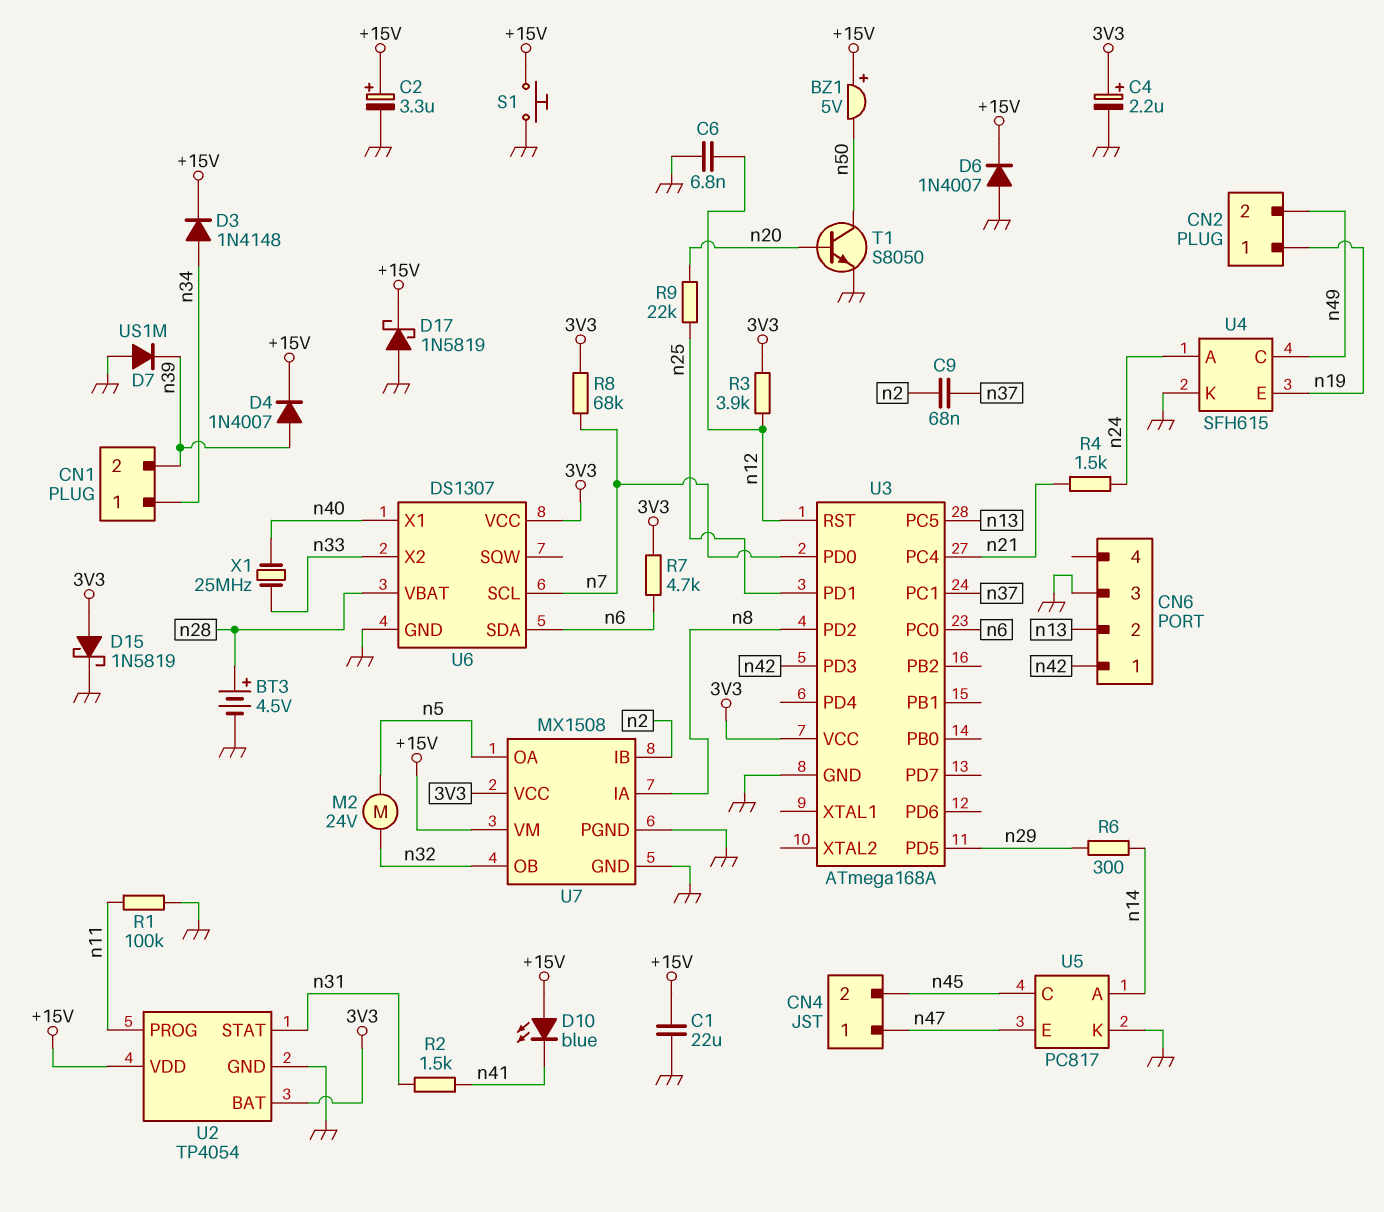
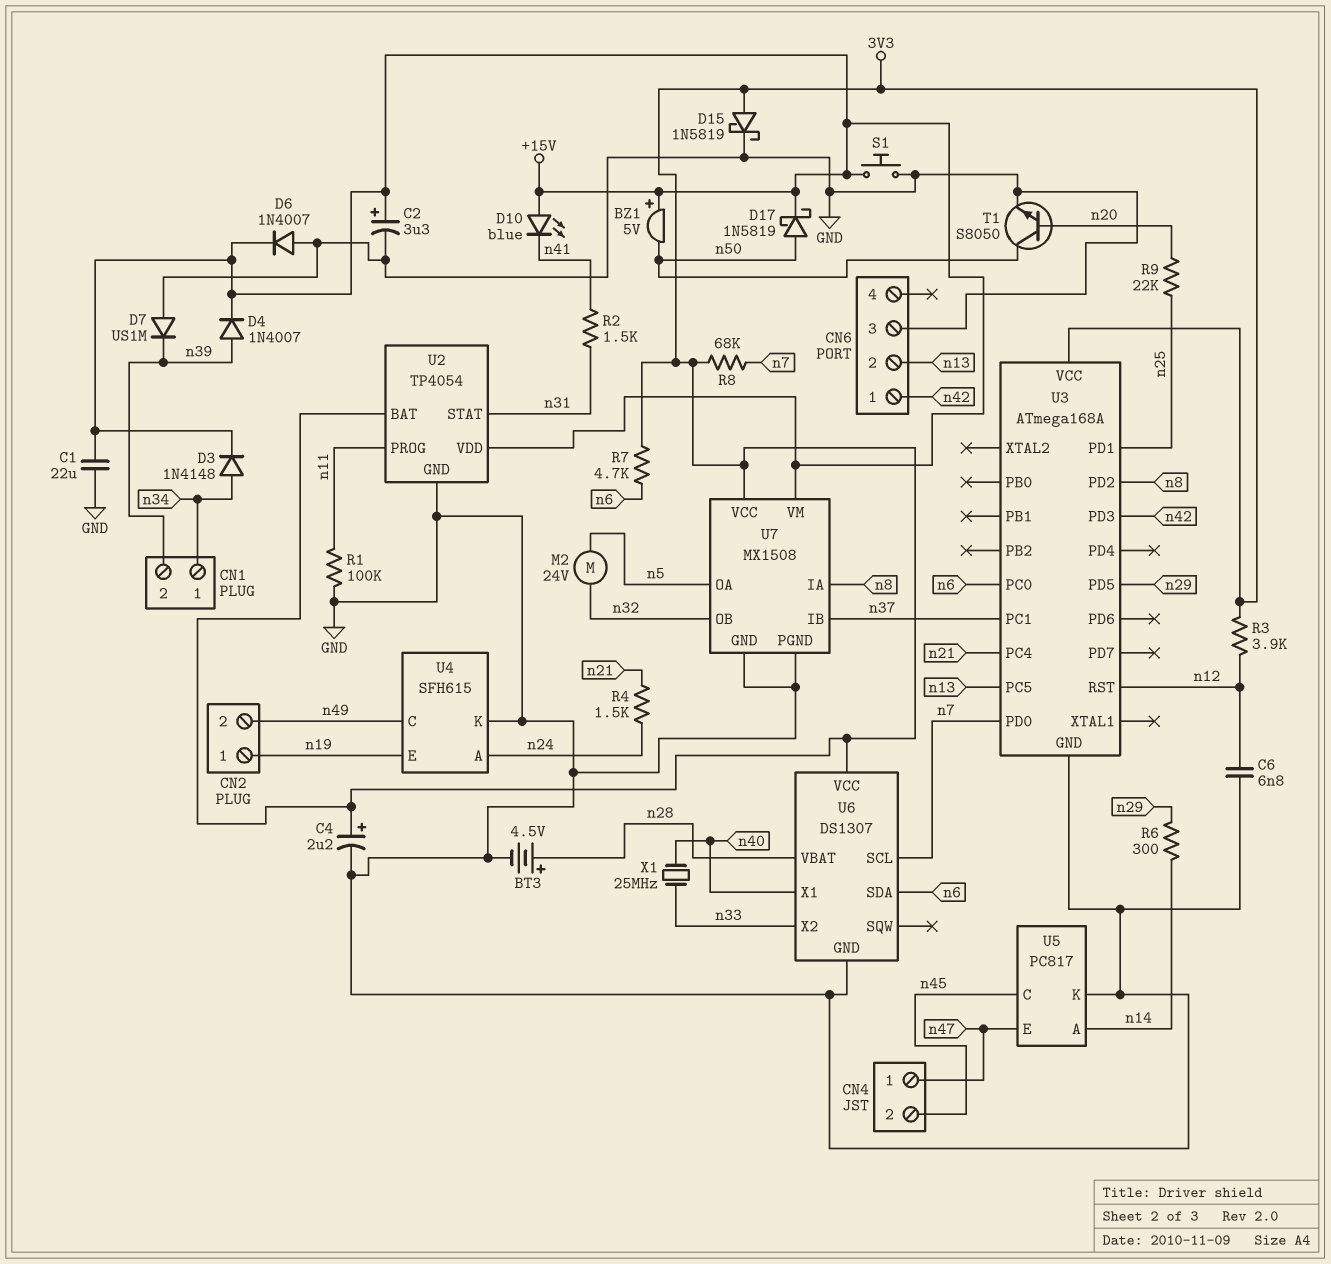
C9: 68nF (n2, n37) -> none
D17: schottky 1N5819 (A GND, K +15V) -> schottky 1N5819 (A n50, K +15V)
U7 pin IB: n2 -> n37

